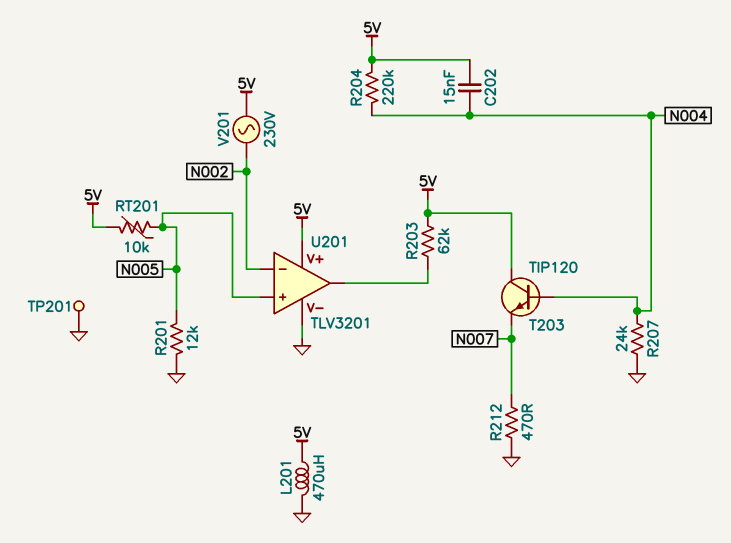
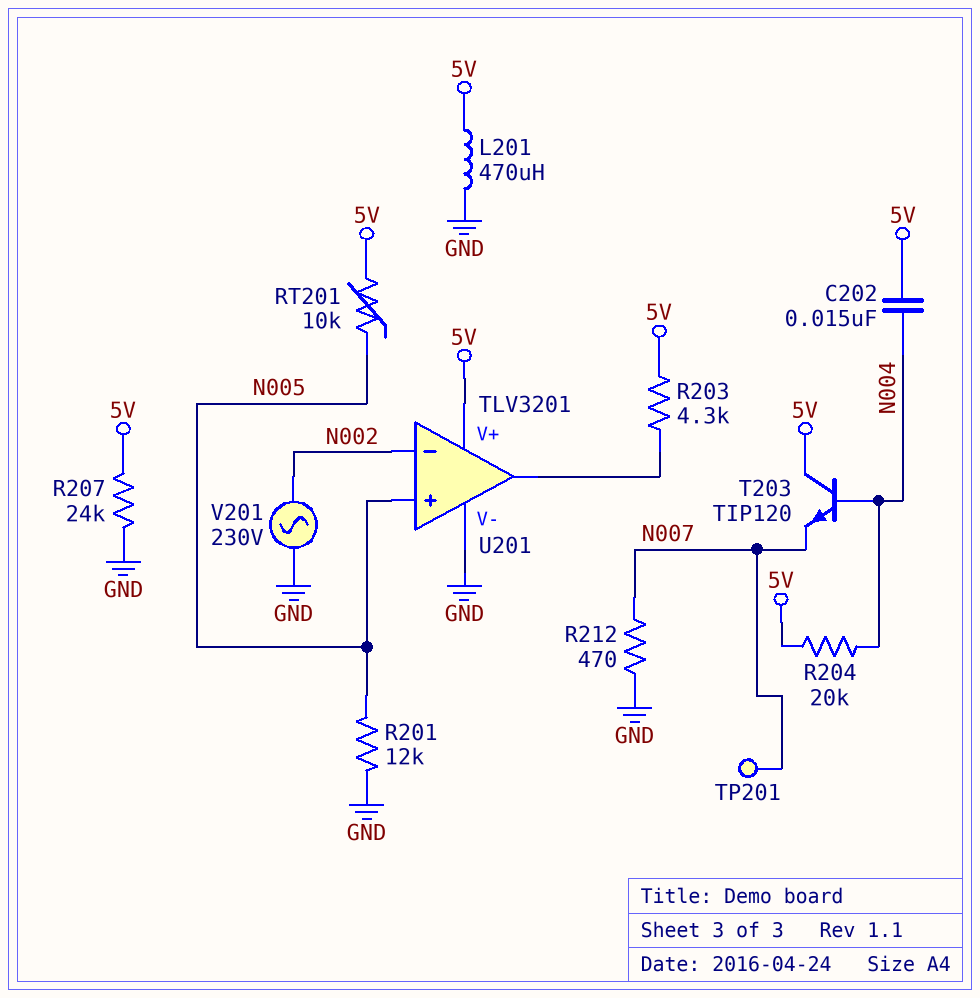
R203: 62k (5V, U201/out) -> 4.3k (5V, U201/out)
R204: 220k (5V, N004) -> 20k (5V, N004)
R207: 24k (GND, N004) -> 24k (5V, GND)
TP201: test point (GND) -> test point (N007)
V201: AC 230V (5V, N002) -> AC 230V (GND, N002)

